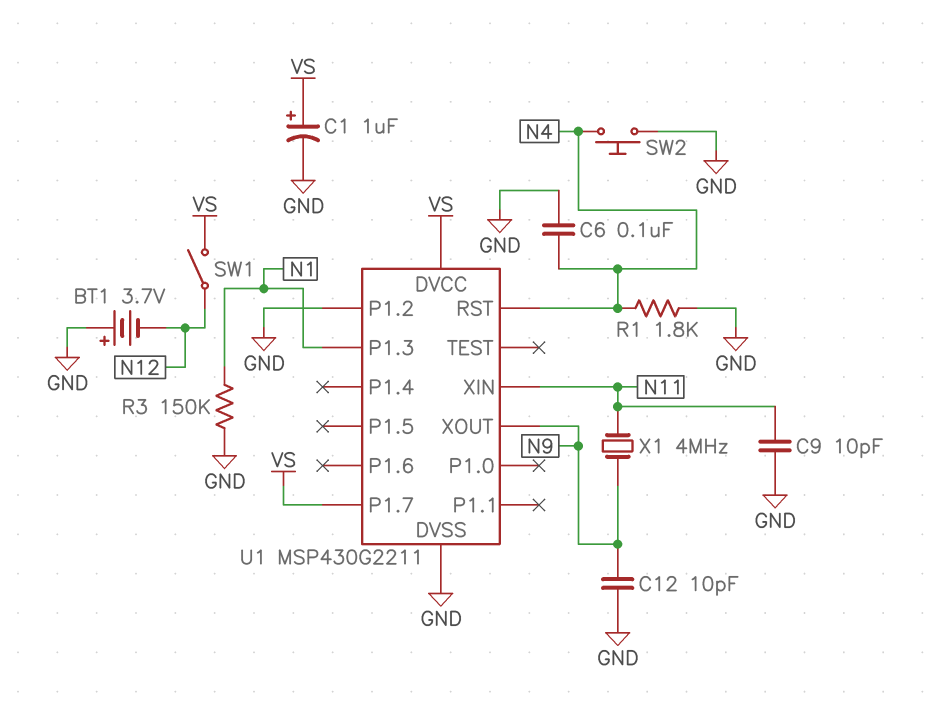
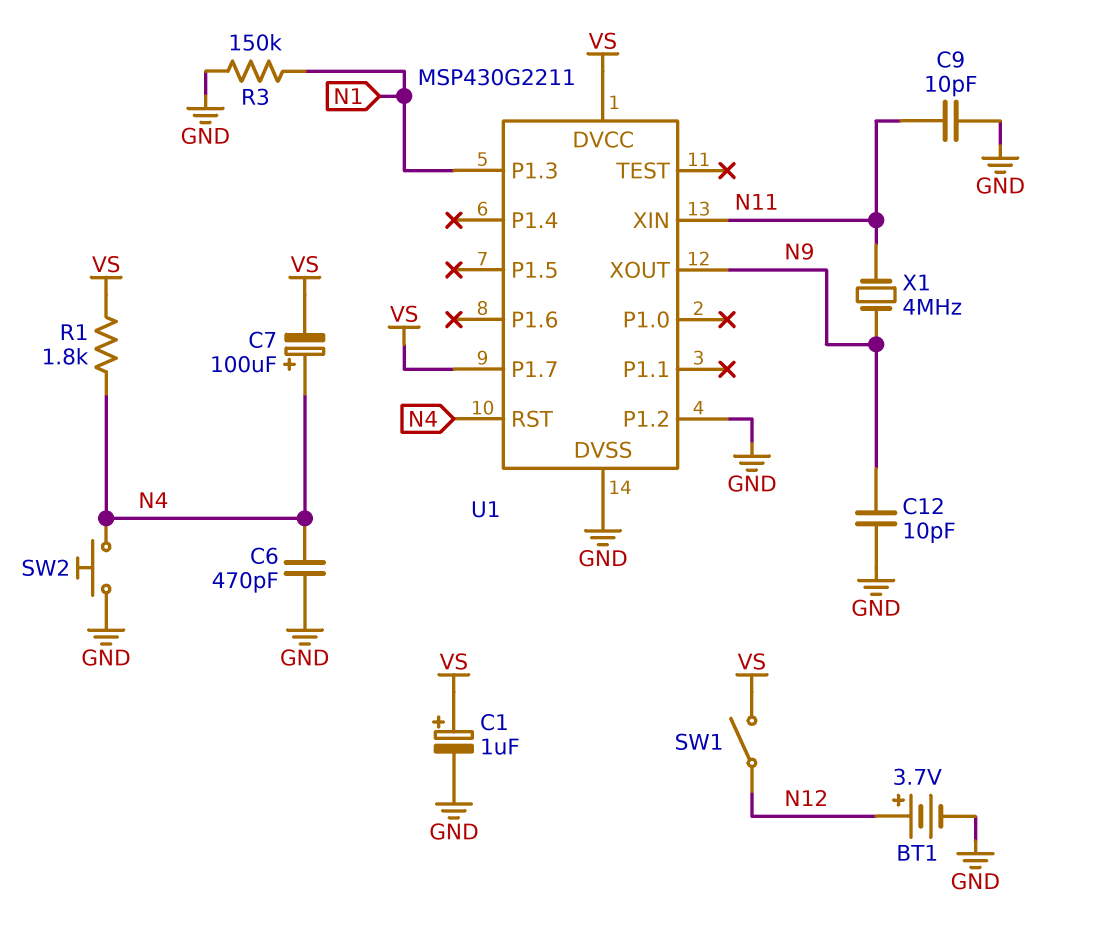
BT1: 3.7V (plus GND, minus N12) -> 3.7V (plus N12, minus GND)
C6: 100nF (GND, N4) -> 470pF (GND, N4)
C7: none -> 100uF (plus N4, minus VS)
R1: 1.8k (GND, N4) -> 1.8k (N4, VS)

